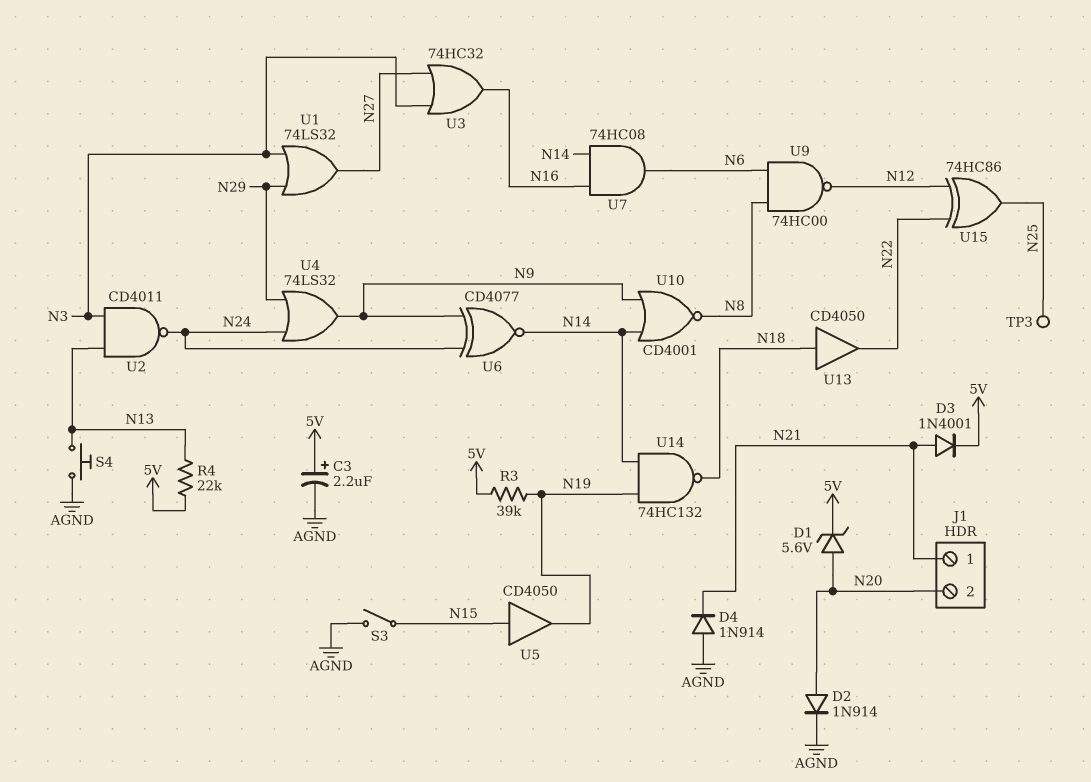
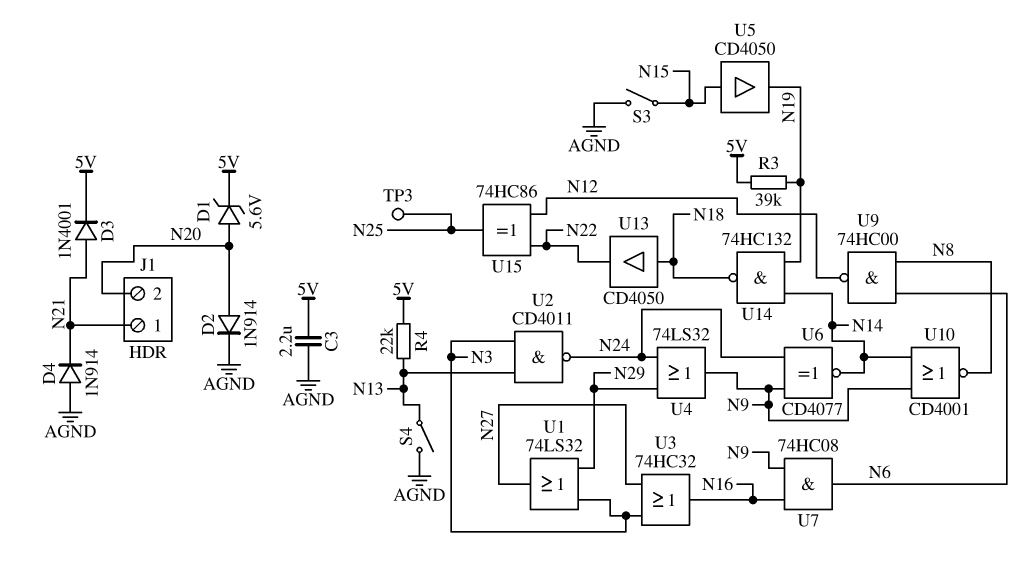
C3: 2.2uF (plus 5V, minus AGND) -> 2.2uF (5V, AGND)
S4: button (AGND, N13) -> switch (AGND, N13)
U7: AND 74HC08 (in N14, in N16, out N6) -> AND 74HC08 (in N9, in N16, out N6)

